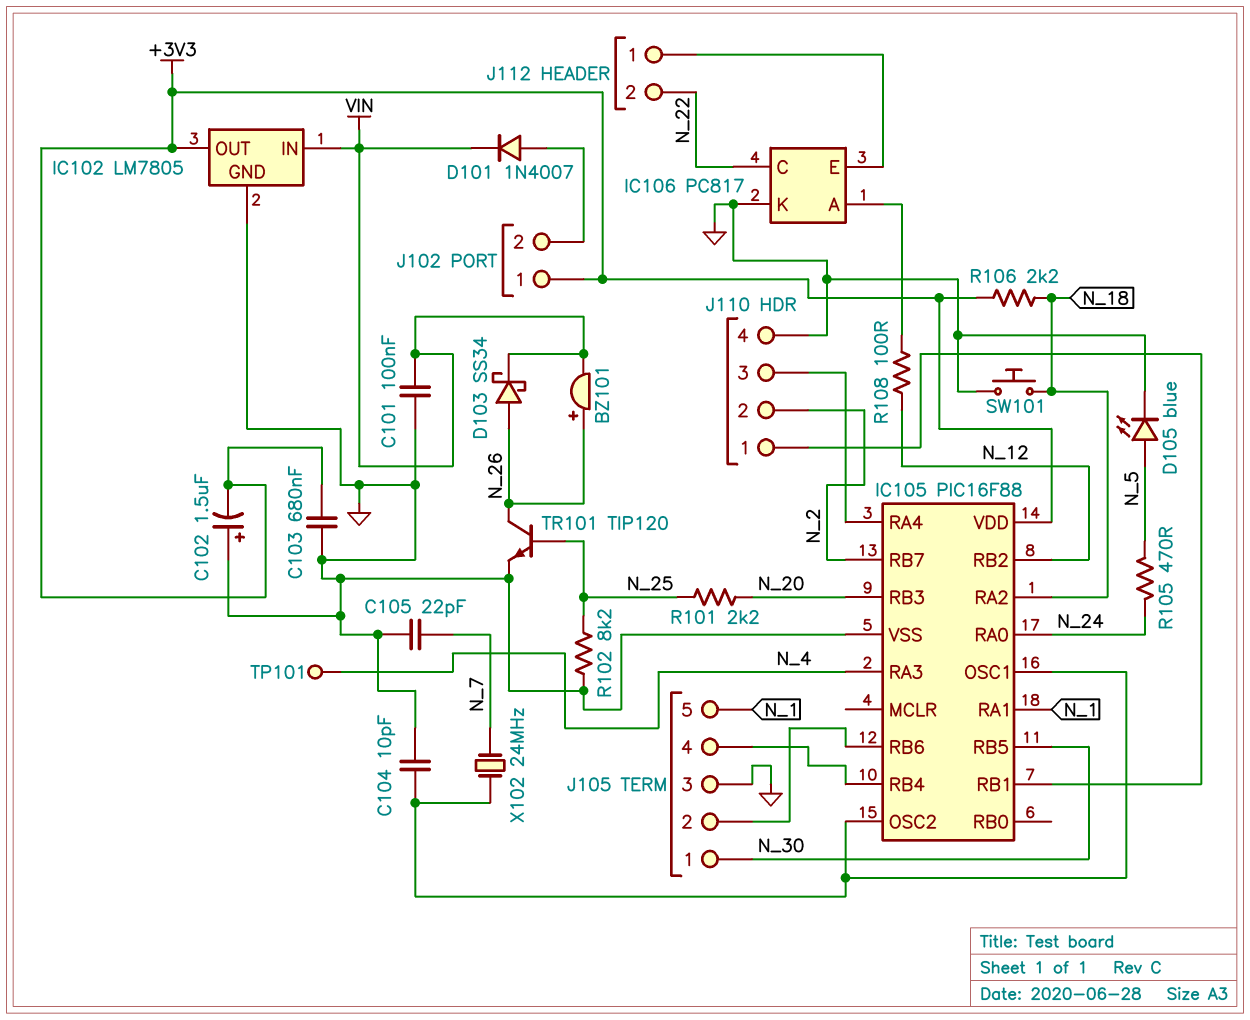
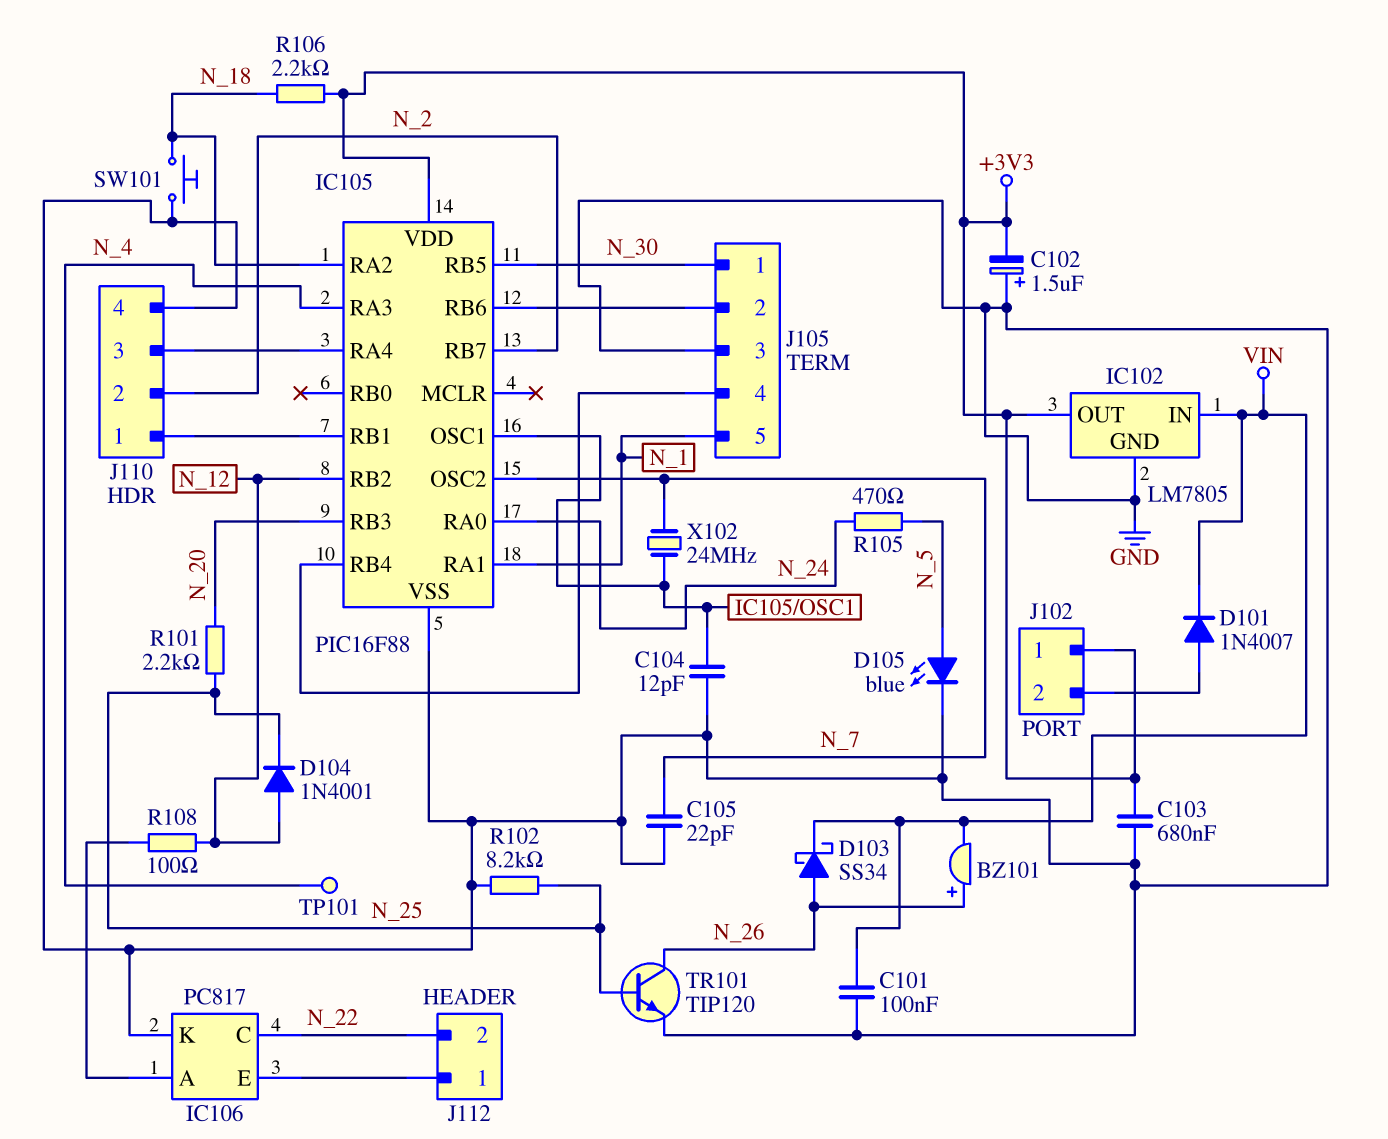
C104: 10pF (GND, IC105/OSC1) -> 12pF (GND, IC105/OSC1)
D104: none -> diode 1N4001 (A N_12, K N_25)
IC105 pin OSC2: IC105/OSC1 -> N_7

